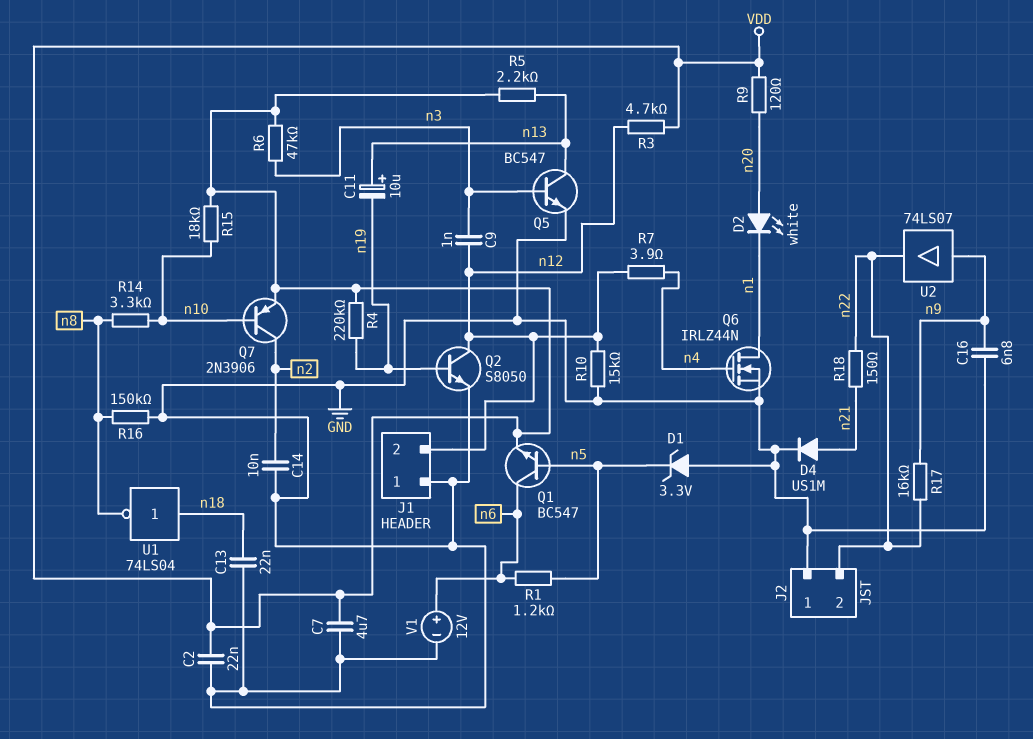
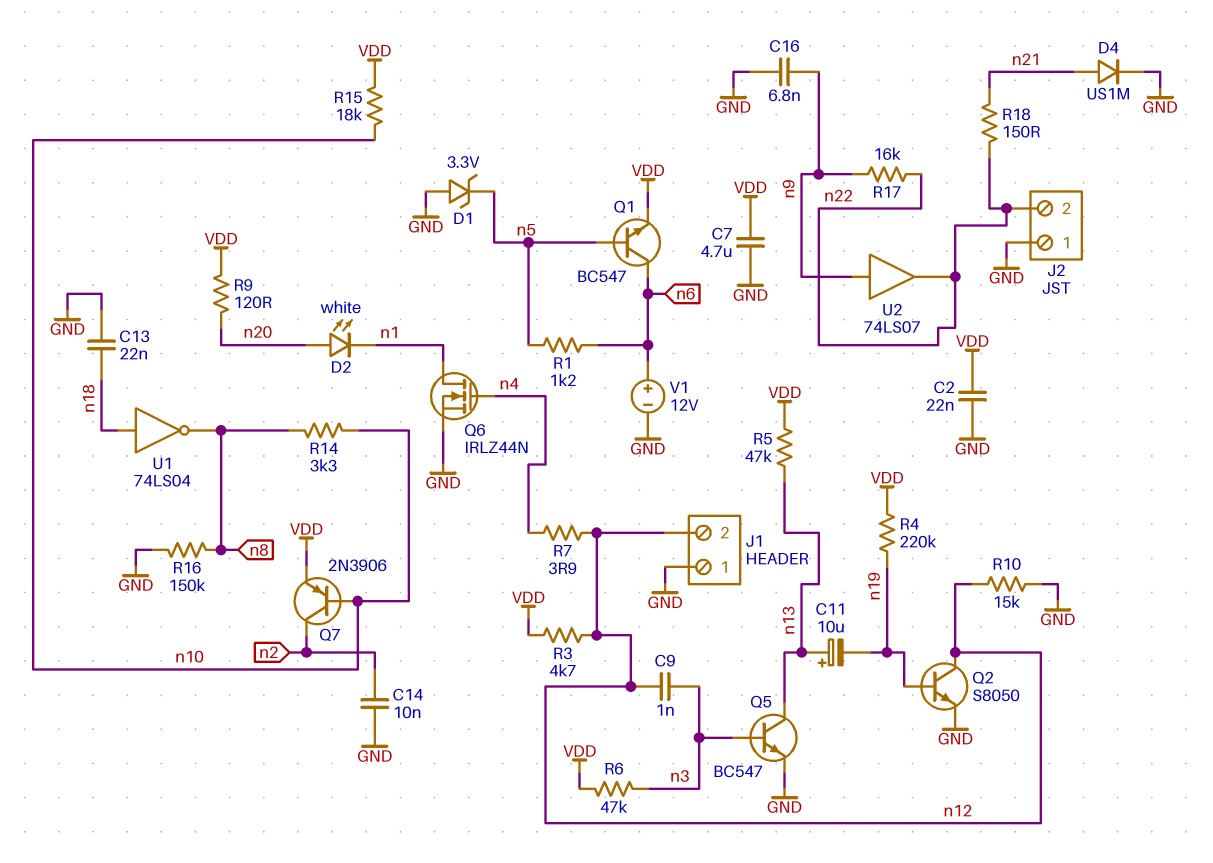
R5: 2.2k (VDD, n13) -> 47k (VDD, n13)

